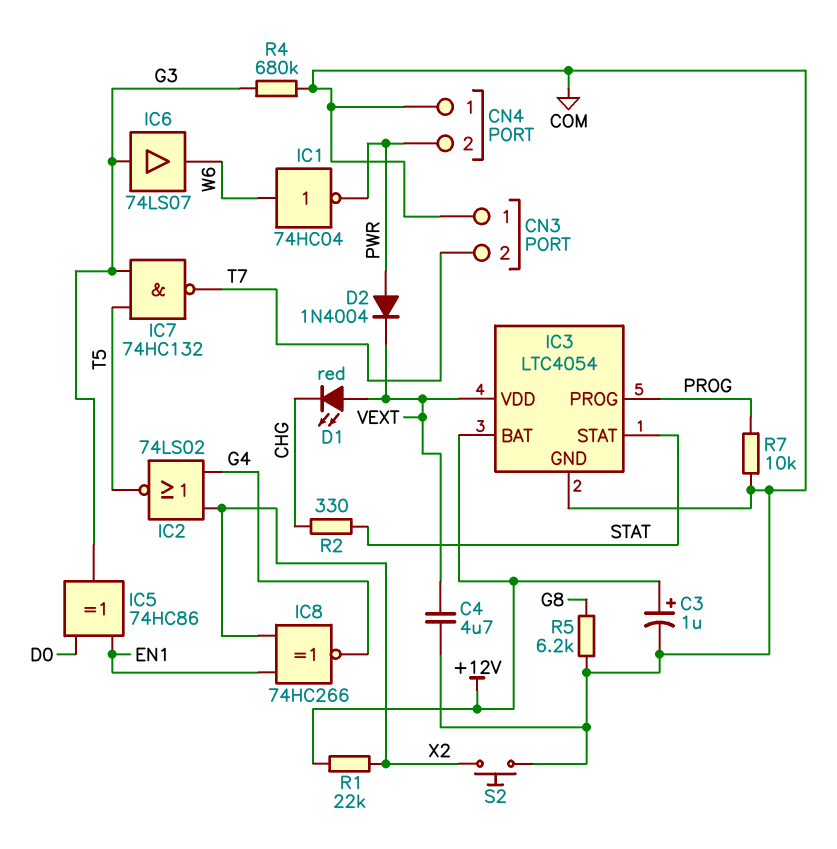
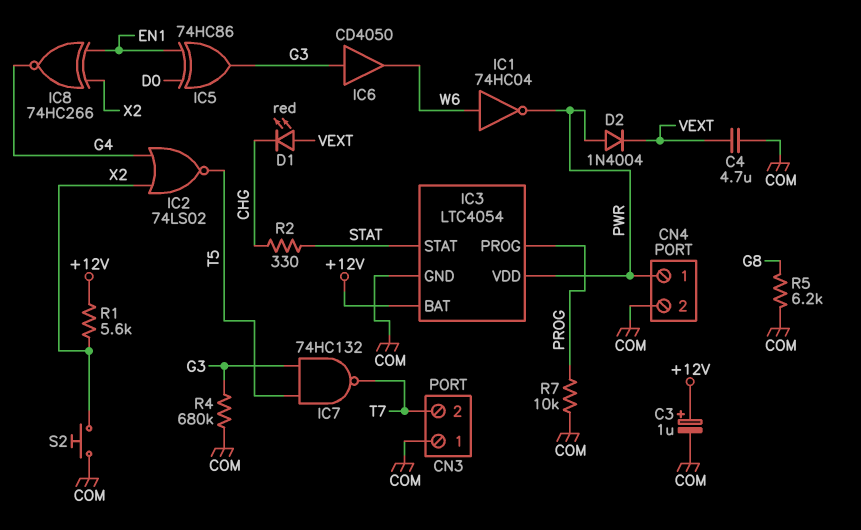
CN4 pin 1: COM -> PWR
CN4 pin 2: PWR -> COM
IC3 pin VDD: VEXT -> PWR
IC6: buffer 74LS07 (in G3, out W6) -> buffer CD4050 (in G3, out W6)
R1: 22k (+12V, X2) -> 5.6k (+12V, X2)

